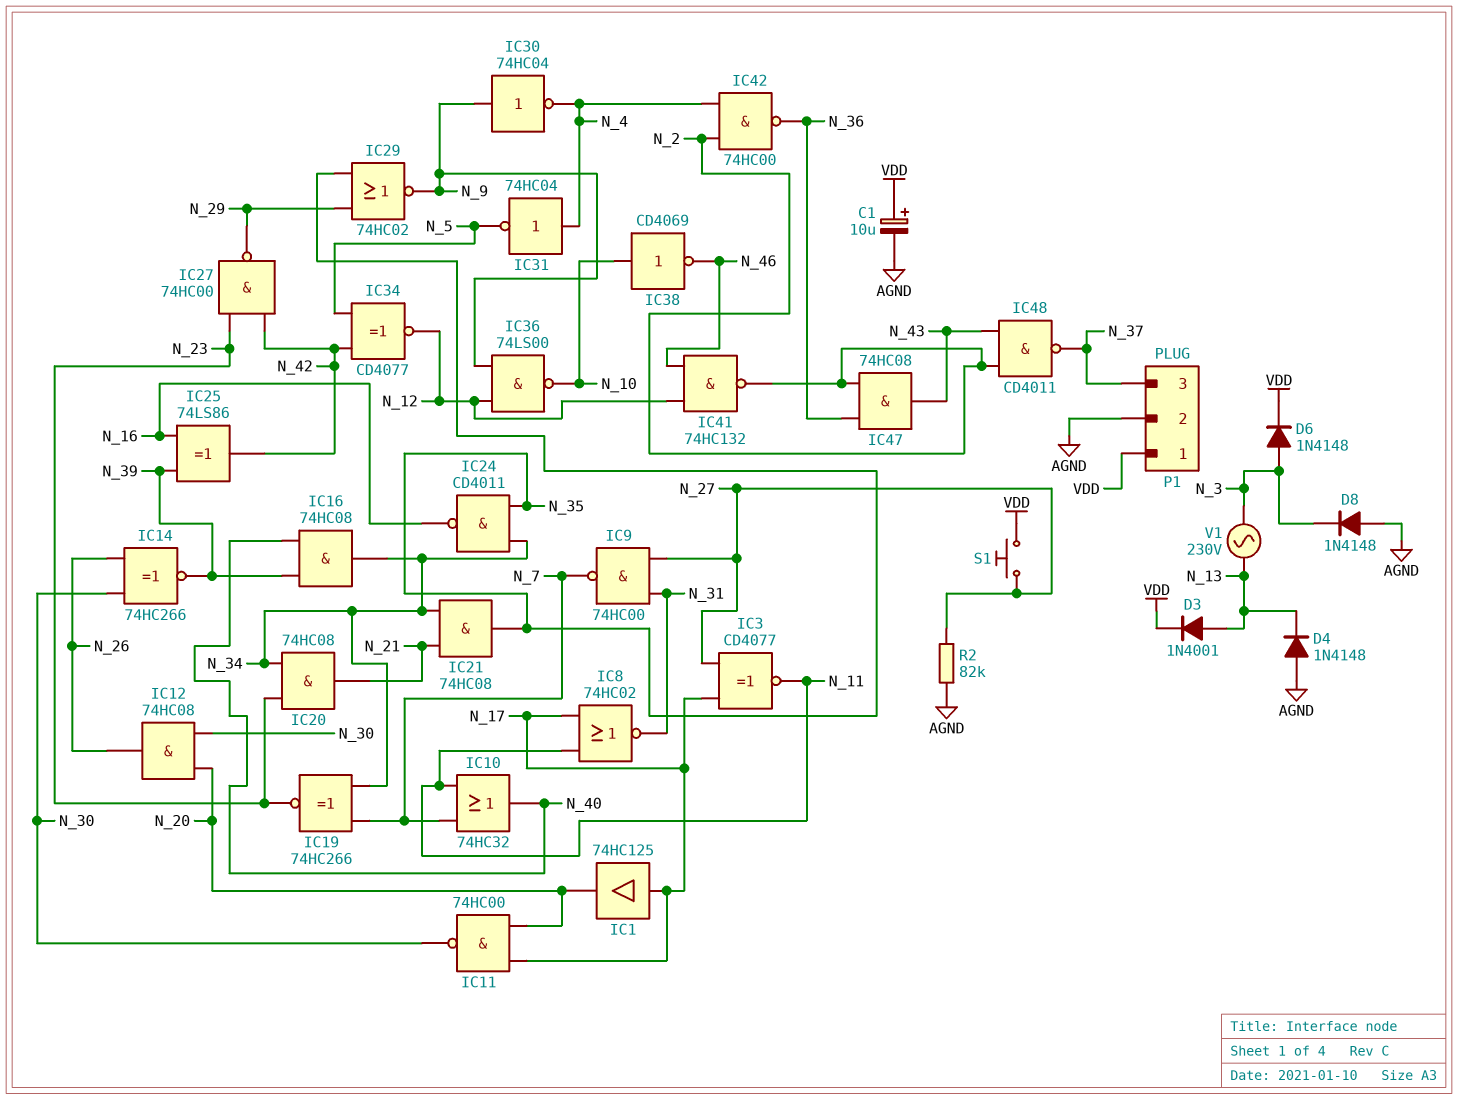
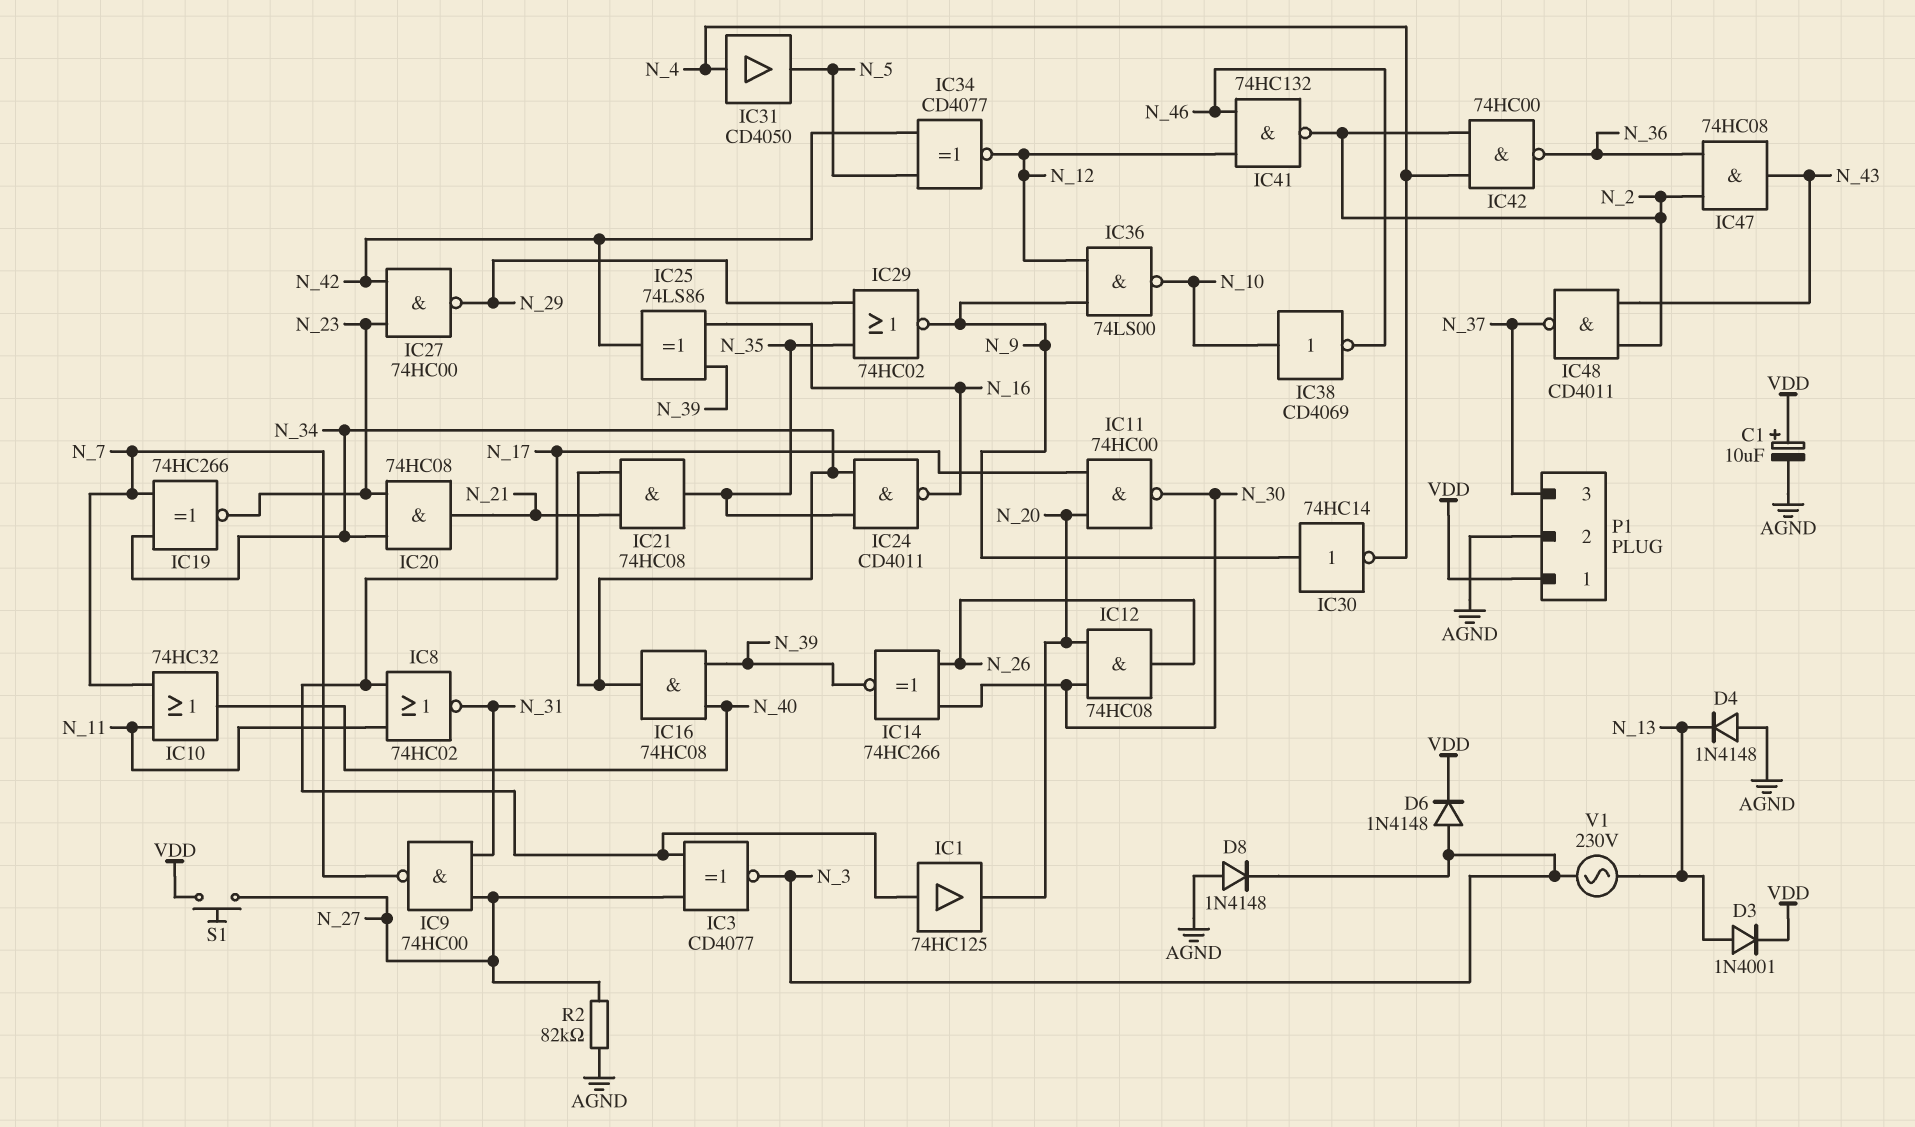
IC3: XNOR CD4077 (in N_17, in N_27, out N_11) -> XNOR CD4077 (in N_17, in N_27, out N_3)
IC30: NOT 74HC04 (in N_9, out N_4) -> NOT 74HC14 (in N_9, out N_4)
IC31: NOT 74HC04 (in N_4, out N_5) -> buffer CD4050 (in N_4, out N_5)

